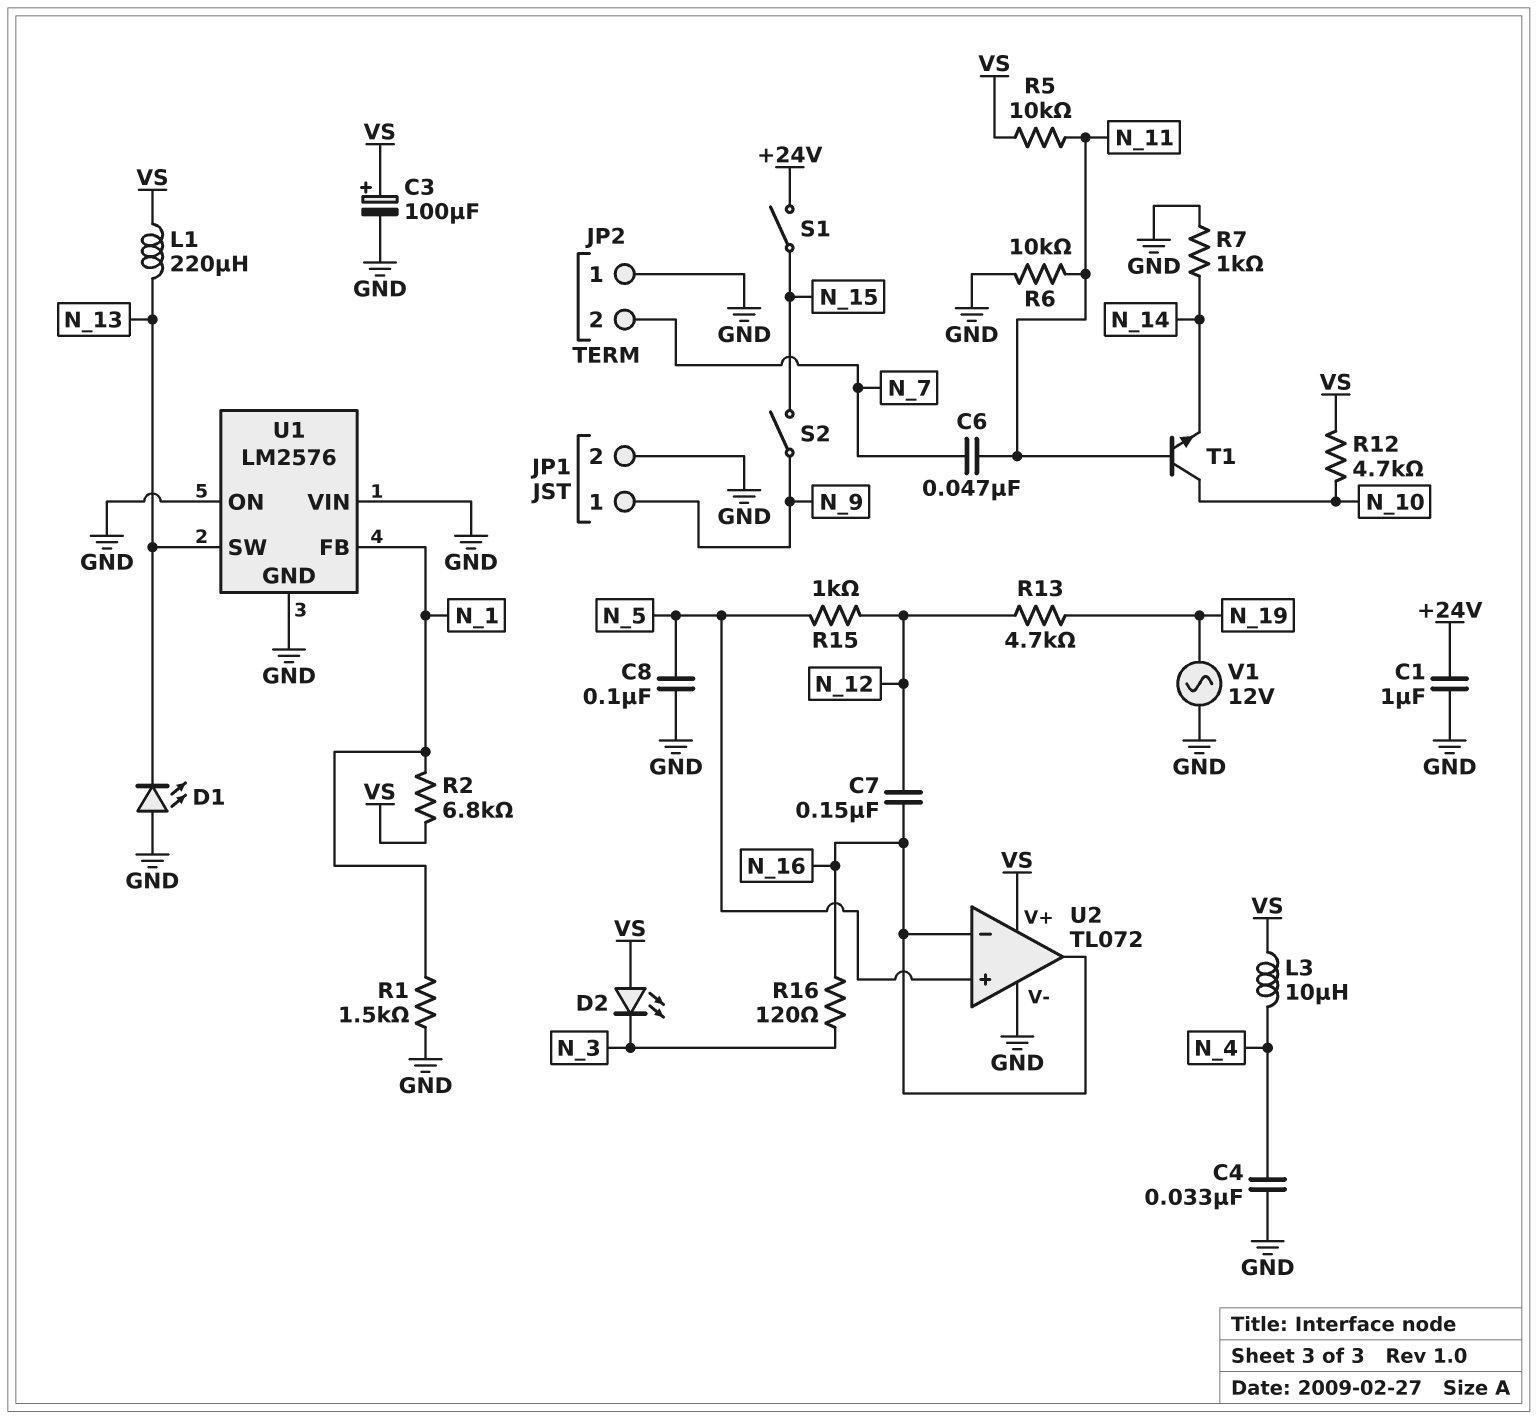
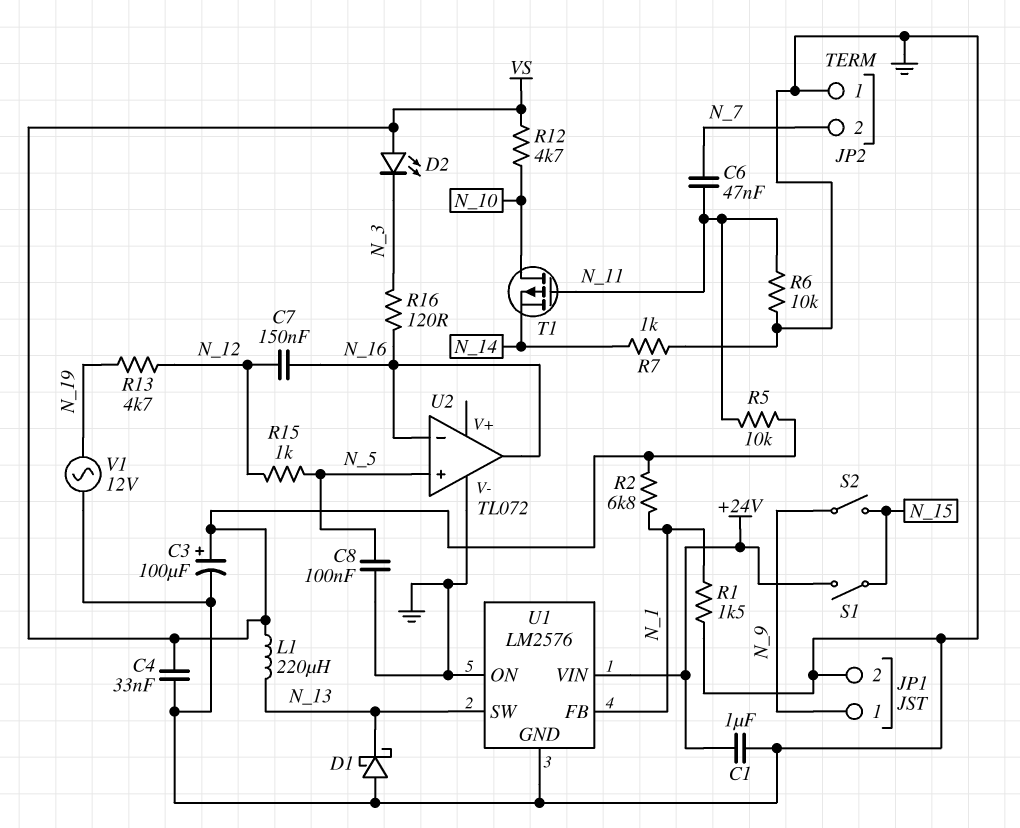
C4: 33nF (GND, N_4) -> 33nF (GND, VS)
D1: LED (A GND, K N_13) -> schottky (A GND, K N_13)
L3: 10uH (N_4, VS) -> none
T1: NPN (B N_11, C N_10, E N_14) -> PMOS (G N_11, D N_10, S N_14)
U1 pin VIN: GND -> +24V
U2 pin V+: VS -> none

